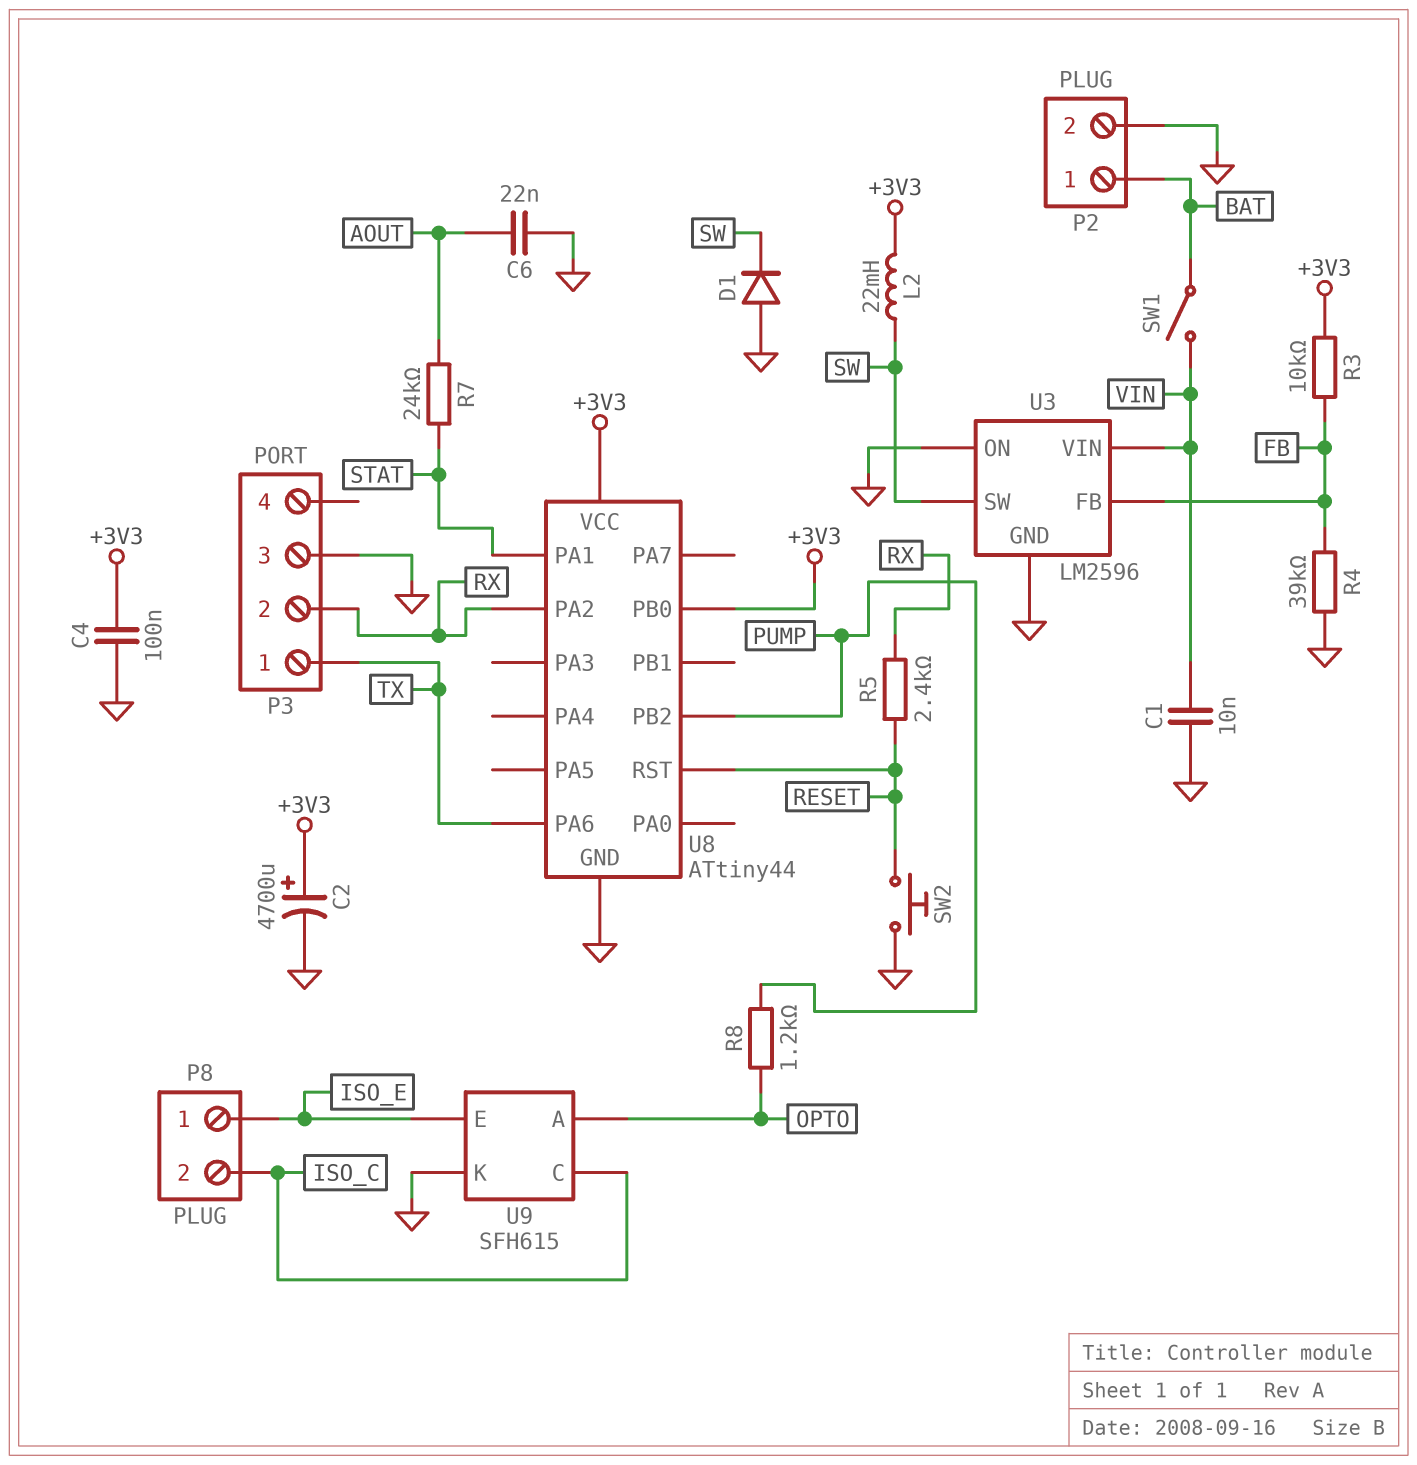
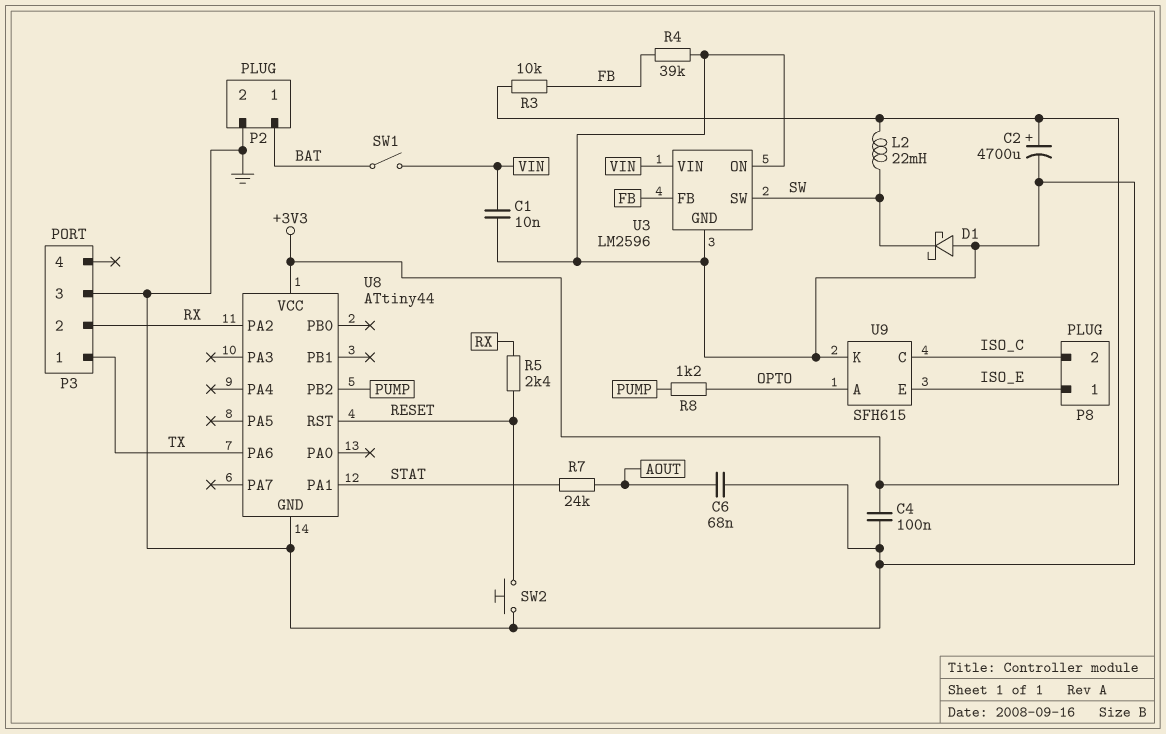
C6: 22nF (AOUT, GND) -> 68nF (AOUT, GND)
D1: diode (A GND, K SW) -> schottky (A GND, K SW)
U8 pin PB0: +3V3 -> none

